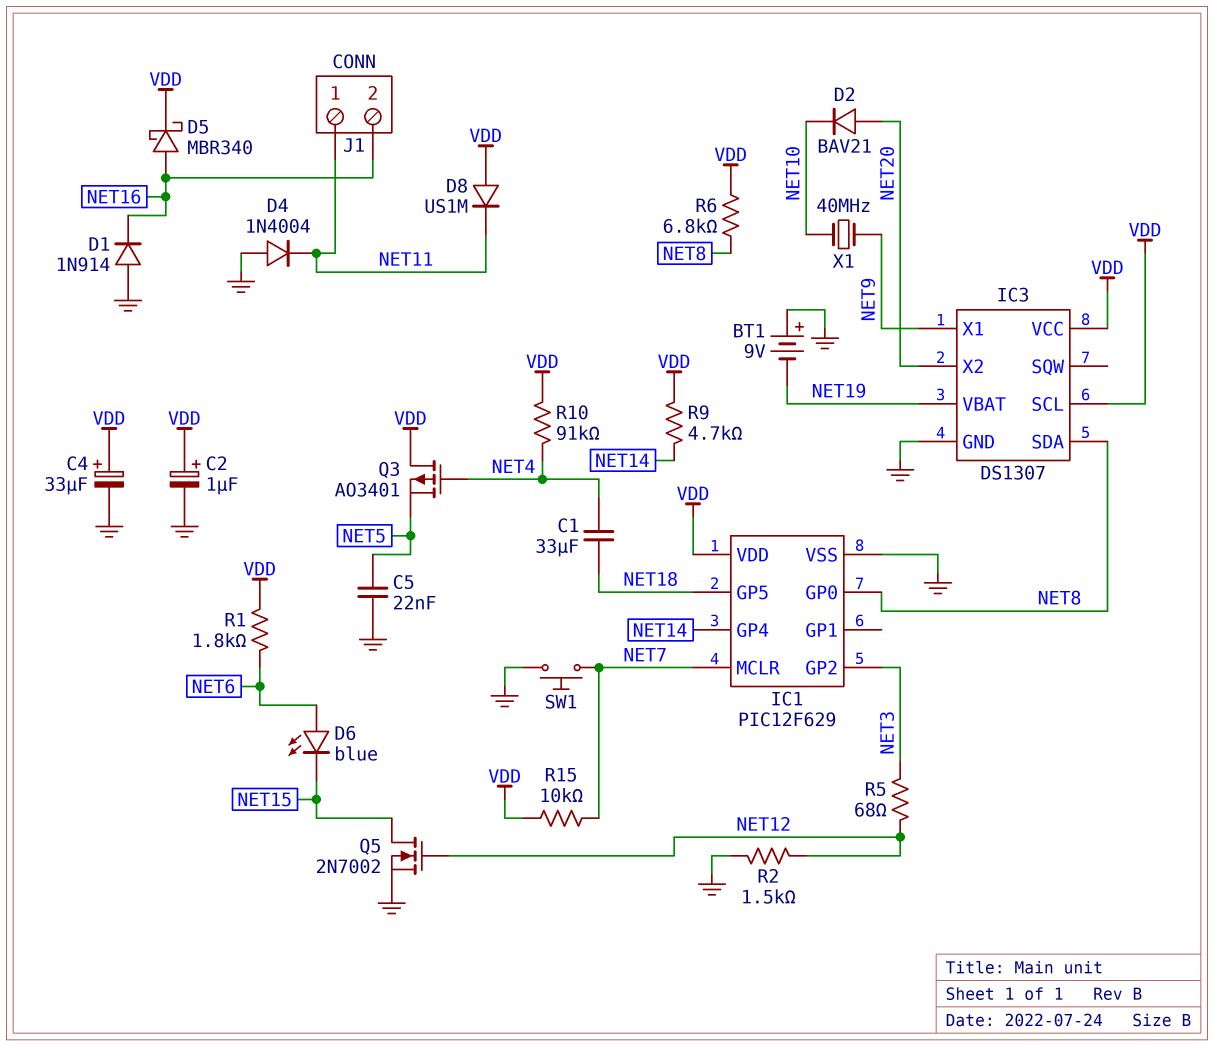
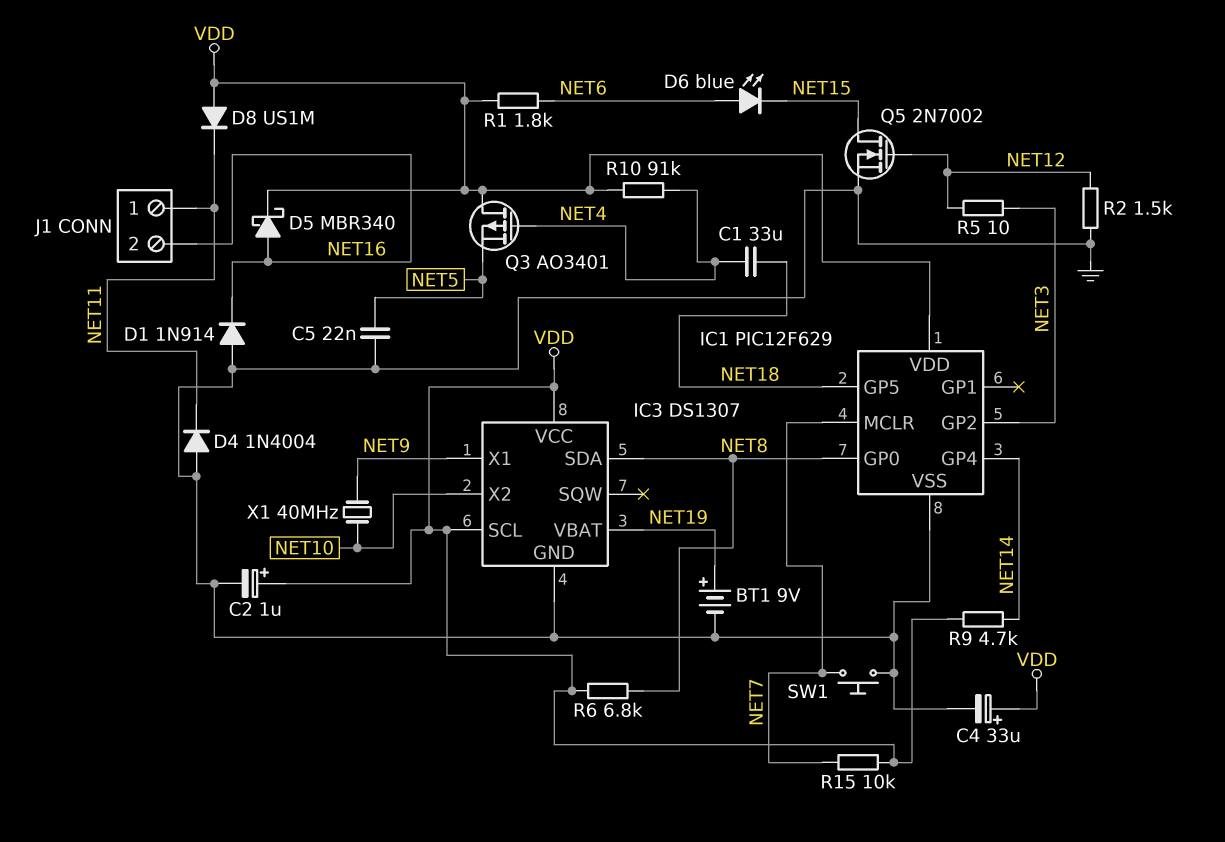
BT1: 9V (plus GND, minus NET19) -> 9V (plus NET19, minus GND)
D2: diode BAV21 (A NET20, K NET10) -> none
IC3 pin X2: NET20 -> NET10
R5: 68 (NET3, NET12) -> 10 (NET3, NET12)

